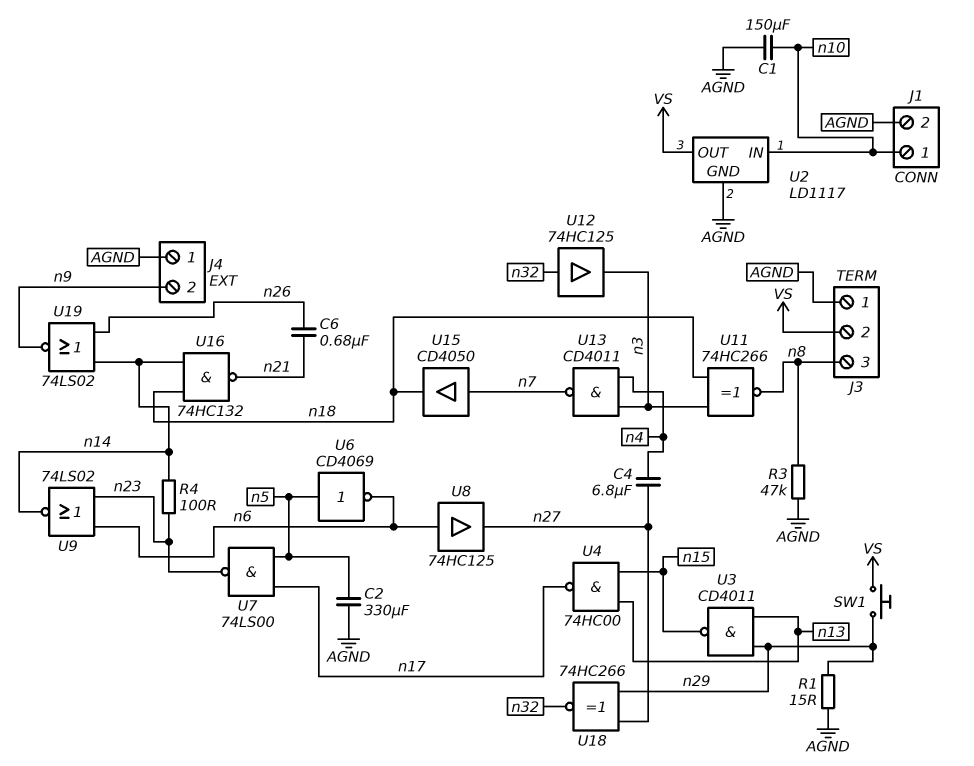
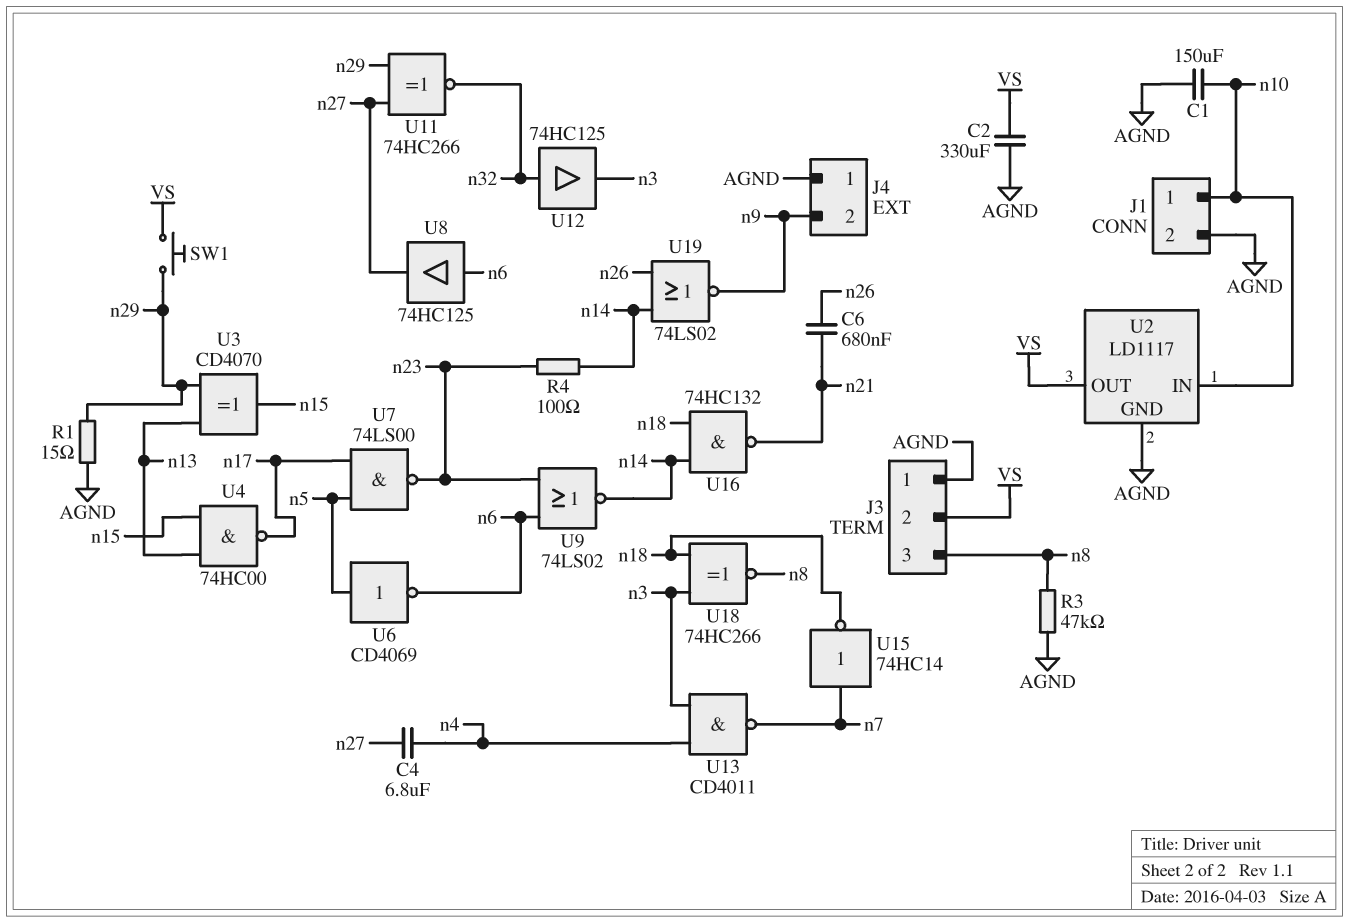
C2: 330uF (AGND, n5) -> 330uF (AGND, VS)
U3: NAND CD4011 (in n13, in n29, out n15) -> XOR CD4070 (in n13, in n29, out n15)
U11: XNOR 74HC266 (in n3, in n18, out n8) -> XNOR 74HC266 (in n27, in n29, out n32)
U15: buffer CD4050 (in n7, out n18) -> NOT 74HC14 (in n7, out n18)
U18: XNOR 74HC266 (in n27, in n29, out n32) -> XNOR 74HC266 (in n3, in n18, out n8)

